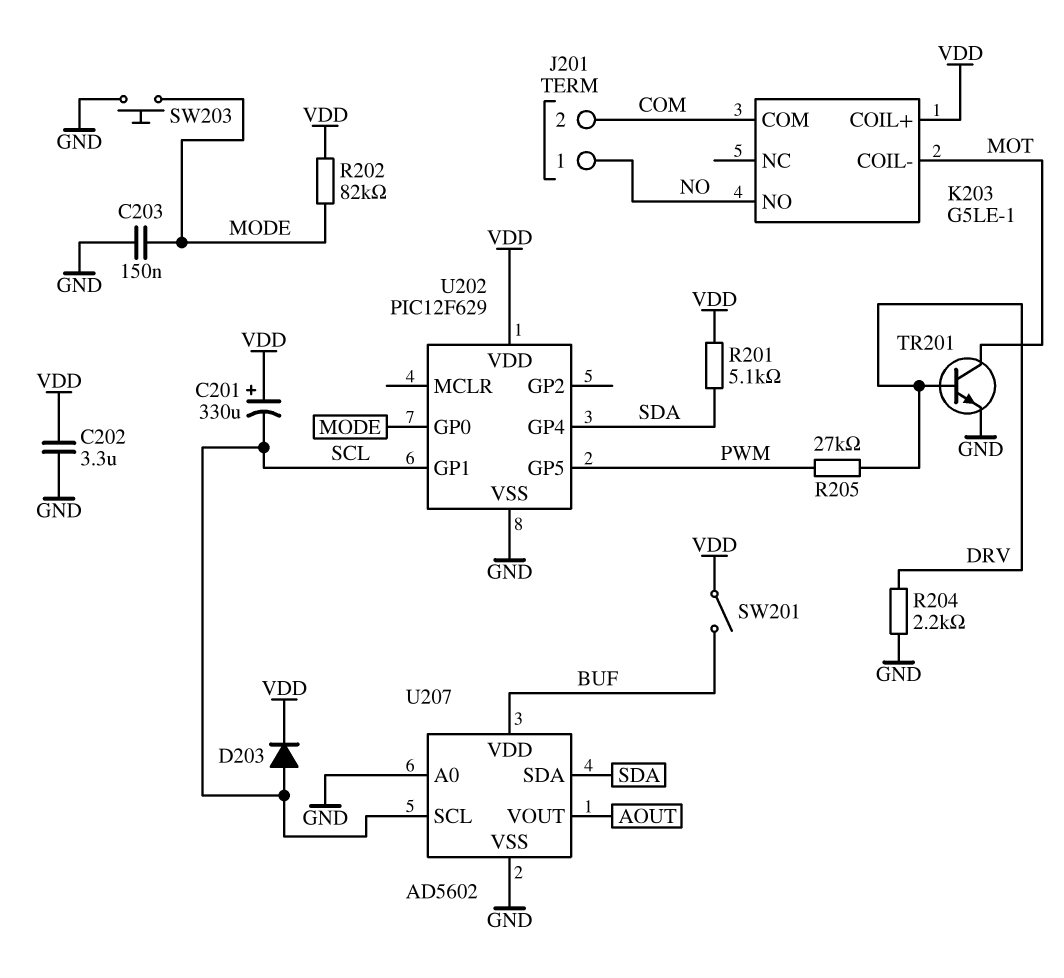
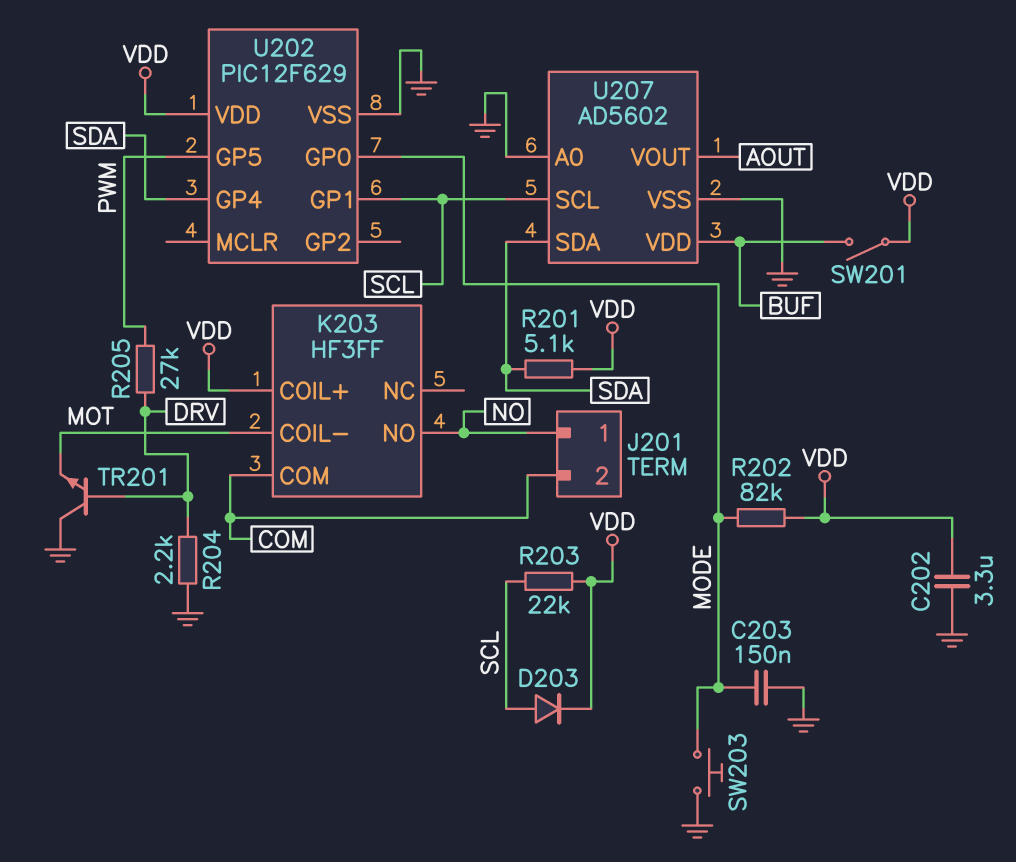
C201: 330uF (plus VDD, minus SCL) -> none
K203: G5LE-1 -> HF3FF
R203: none -> 22k (SCL, VDD)
TR201: NPN (B DRV, C MOT, E GND) -> NPN (B DRV, C GND, E MOT)

